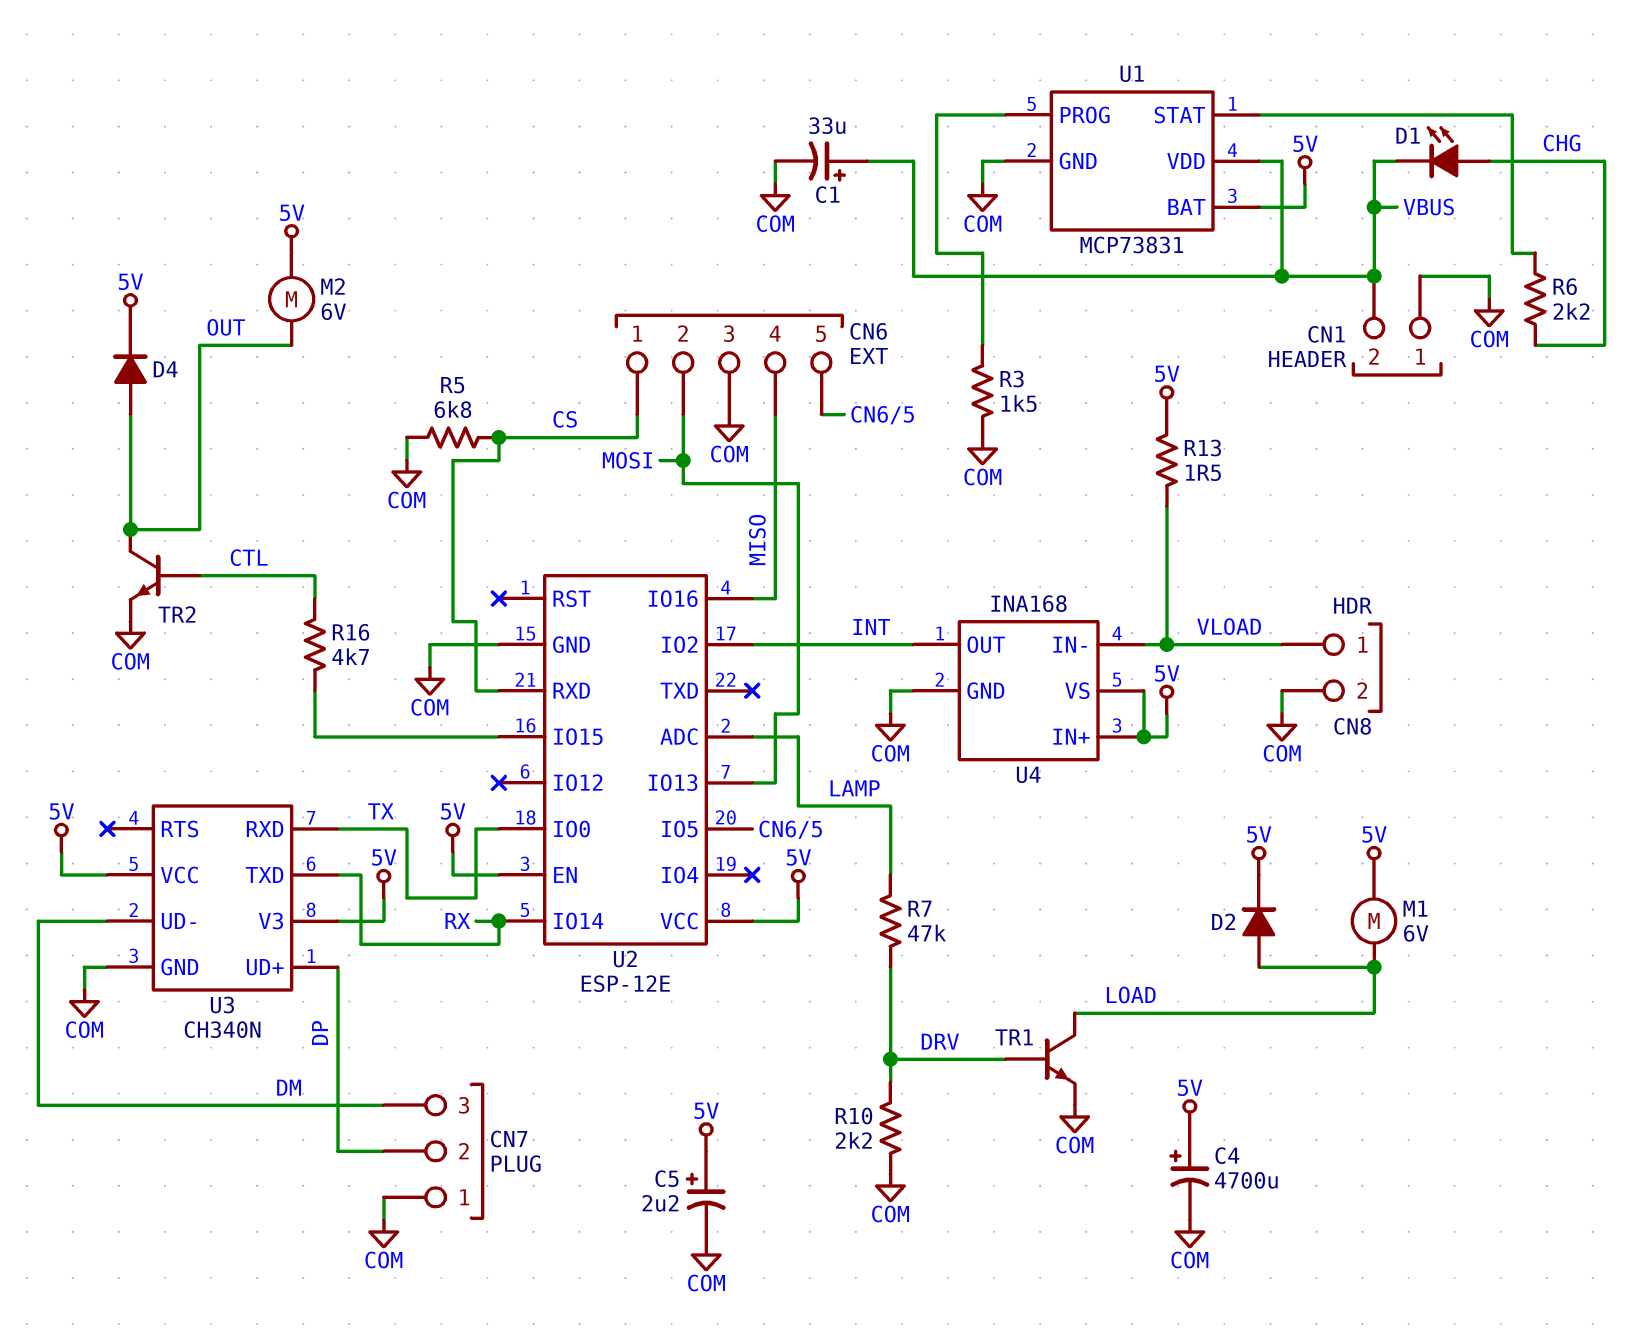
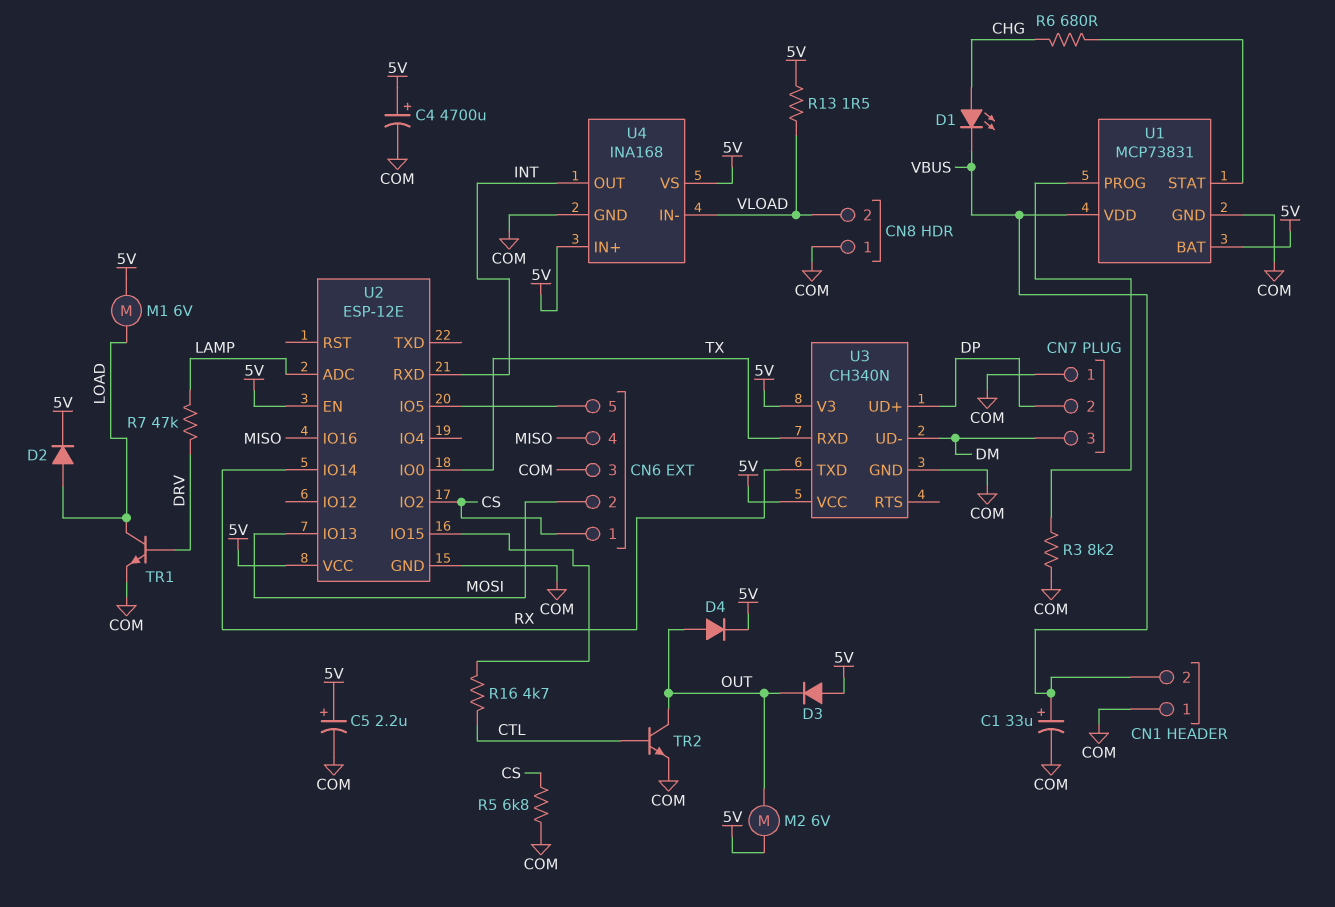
CN8 pin 1: VLOAD -> COM
CN8 pin 2: COM -> VLOAD
D3: none -> diode (A 5V, K OUT)
R3: 1.5k (COM, U1/PROG) -> 8.2k (COM, U1/PROG)
R6: 2.2k (CHG, U1/STAT) -> 680 (CHG, U1/STAT)
R10: 2.2k (COM, DRV) -> none
U2 pin IO2: INT -> CS
U2 pin RXD: CS -> INT

